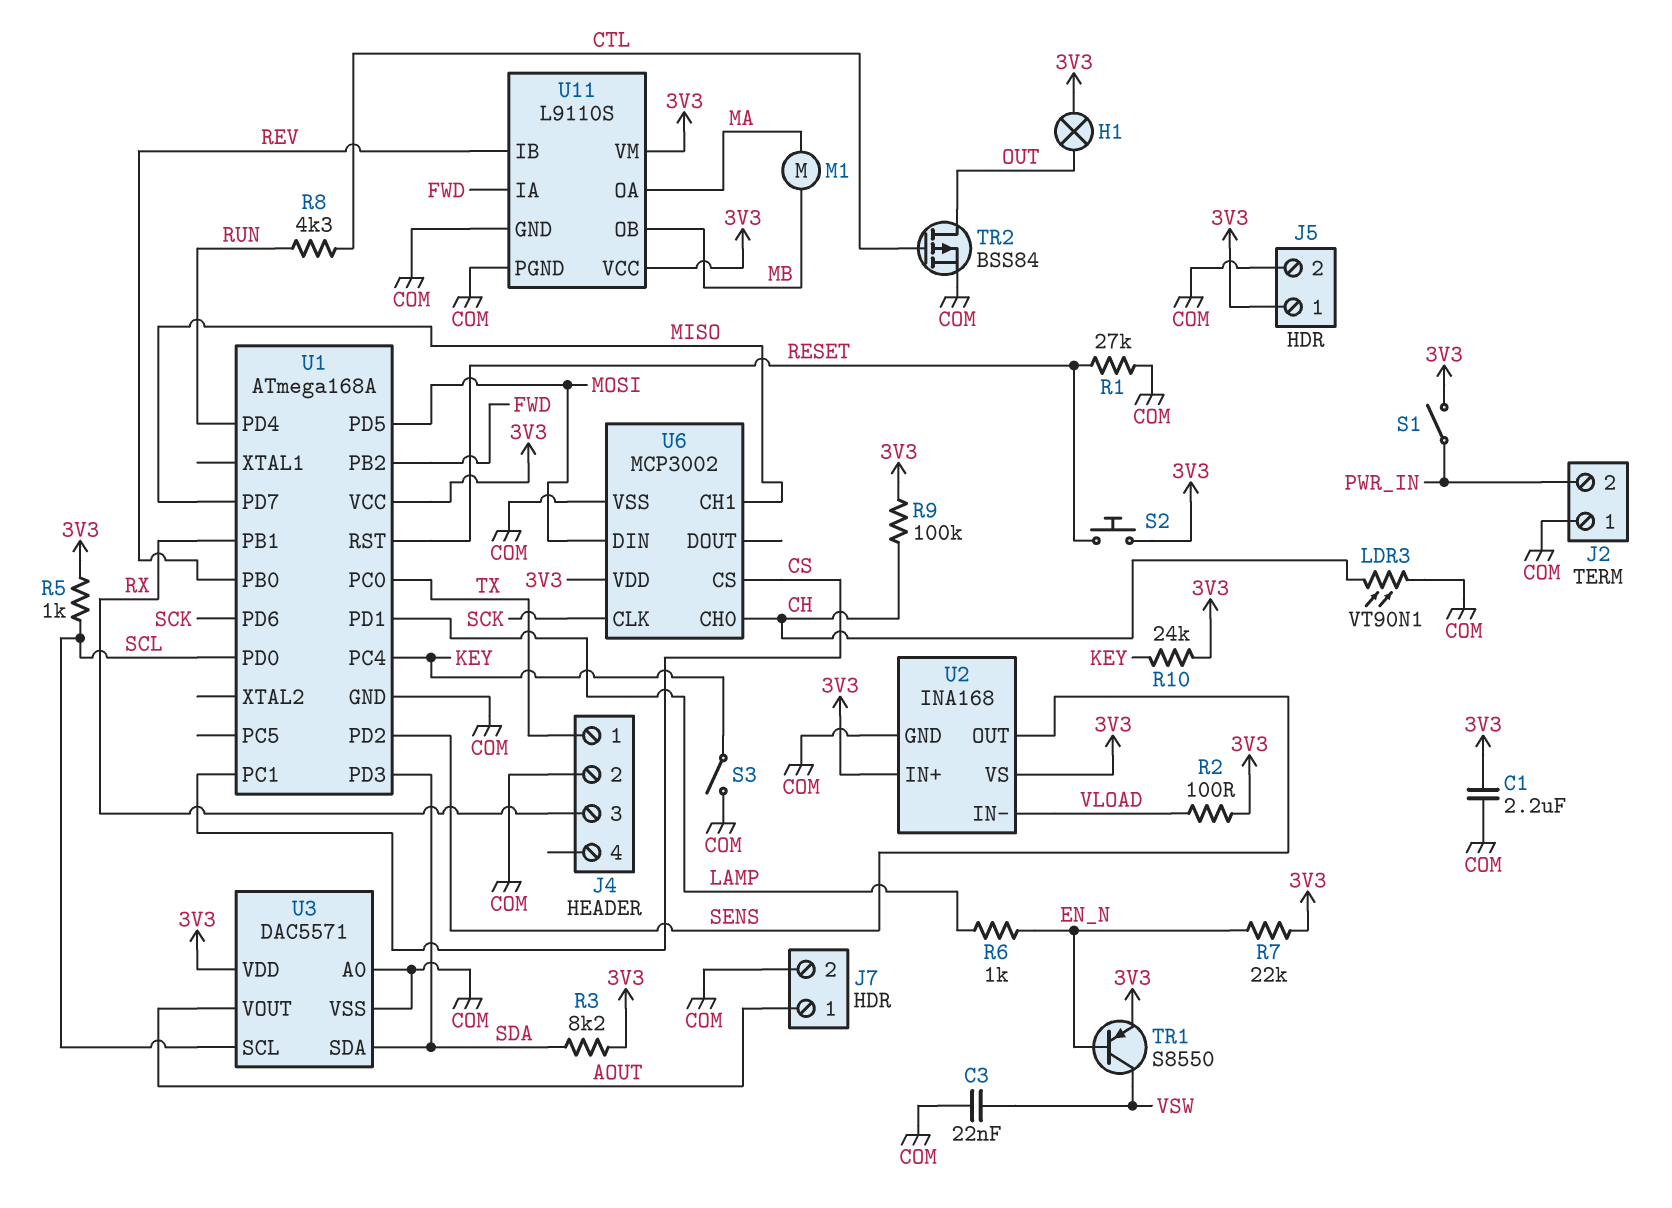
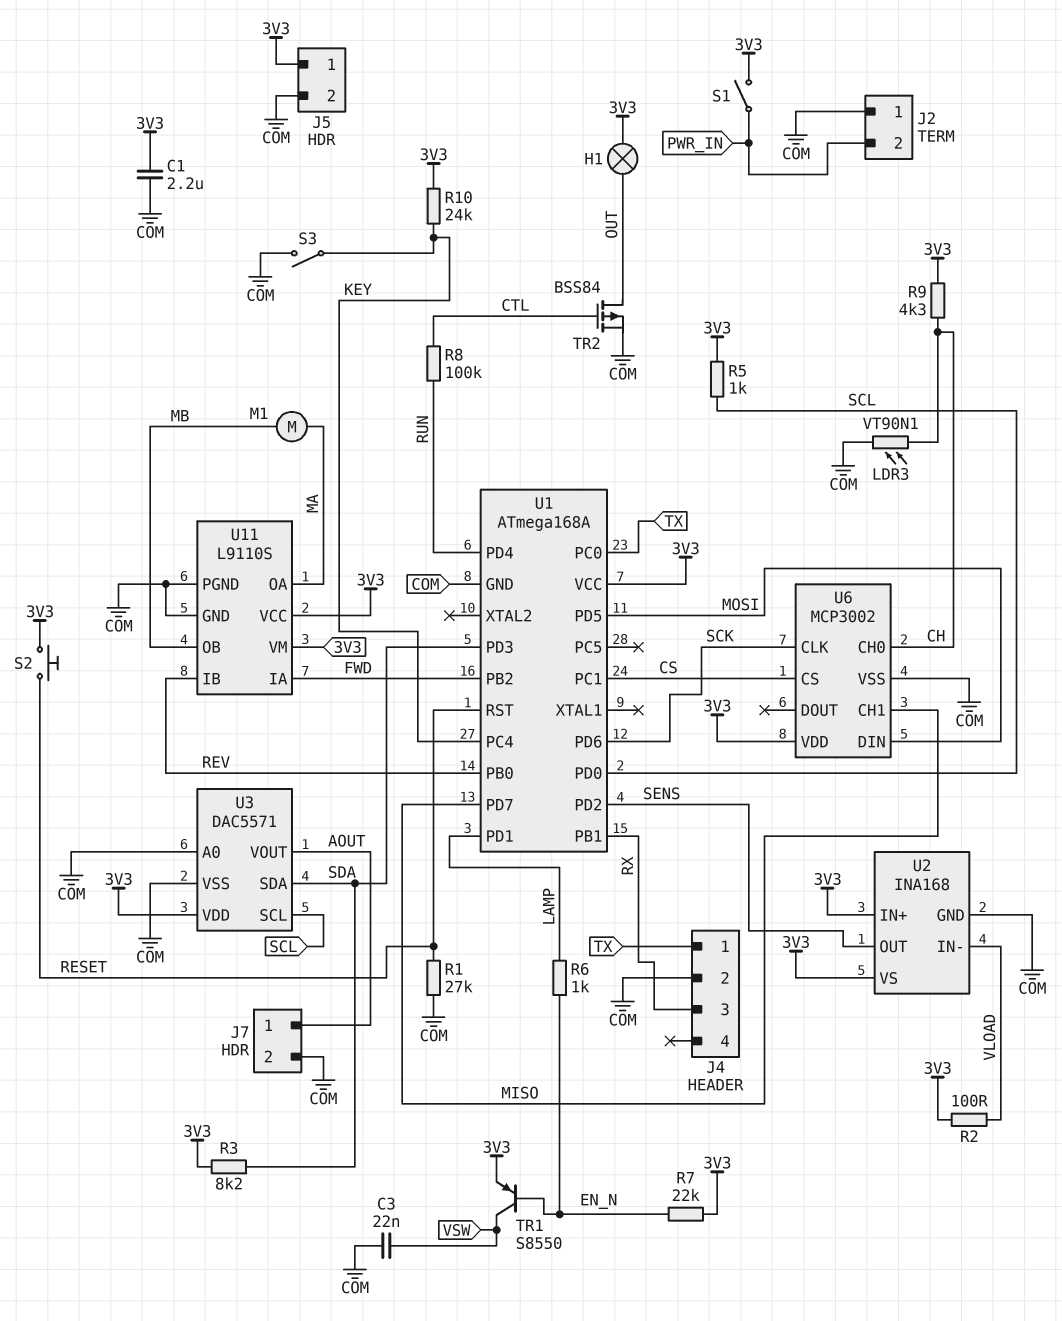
R8: 4.3k (CTL, RUN) -> 100k (CTL, RUN)
R9: 100k (3V3, CH) -> 4.3k (3V3, CH)

